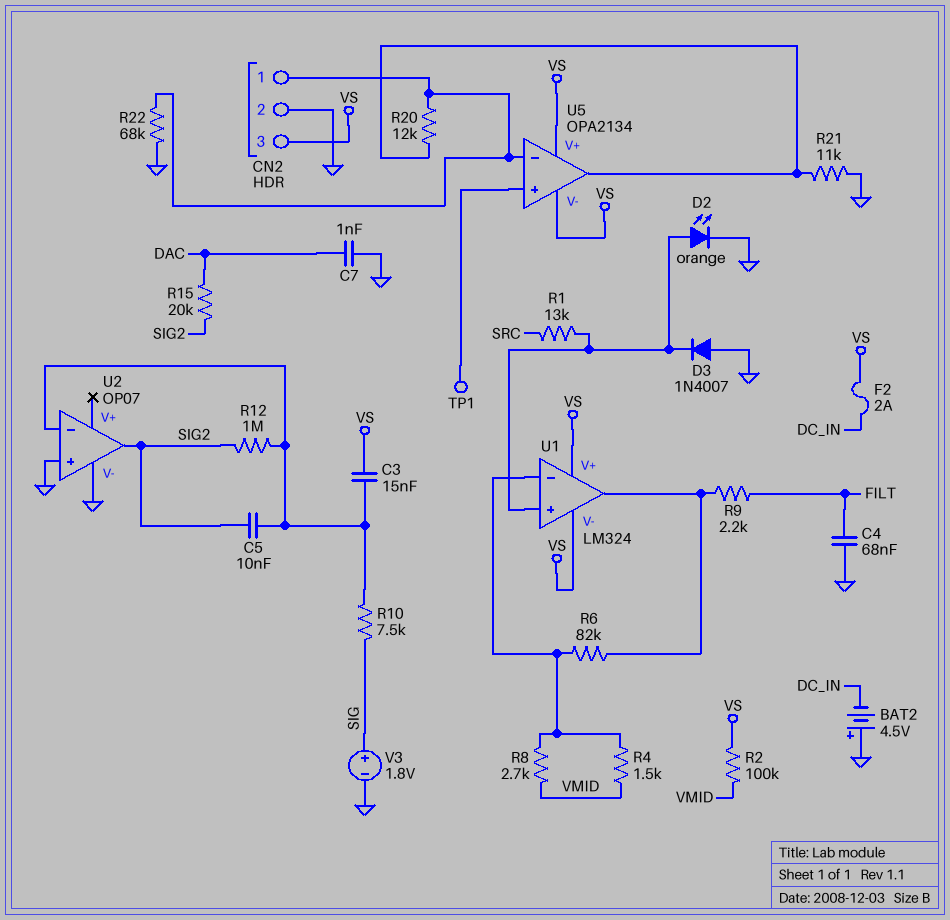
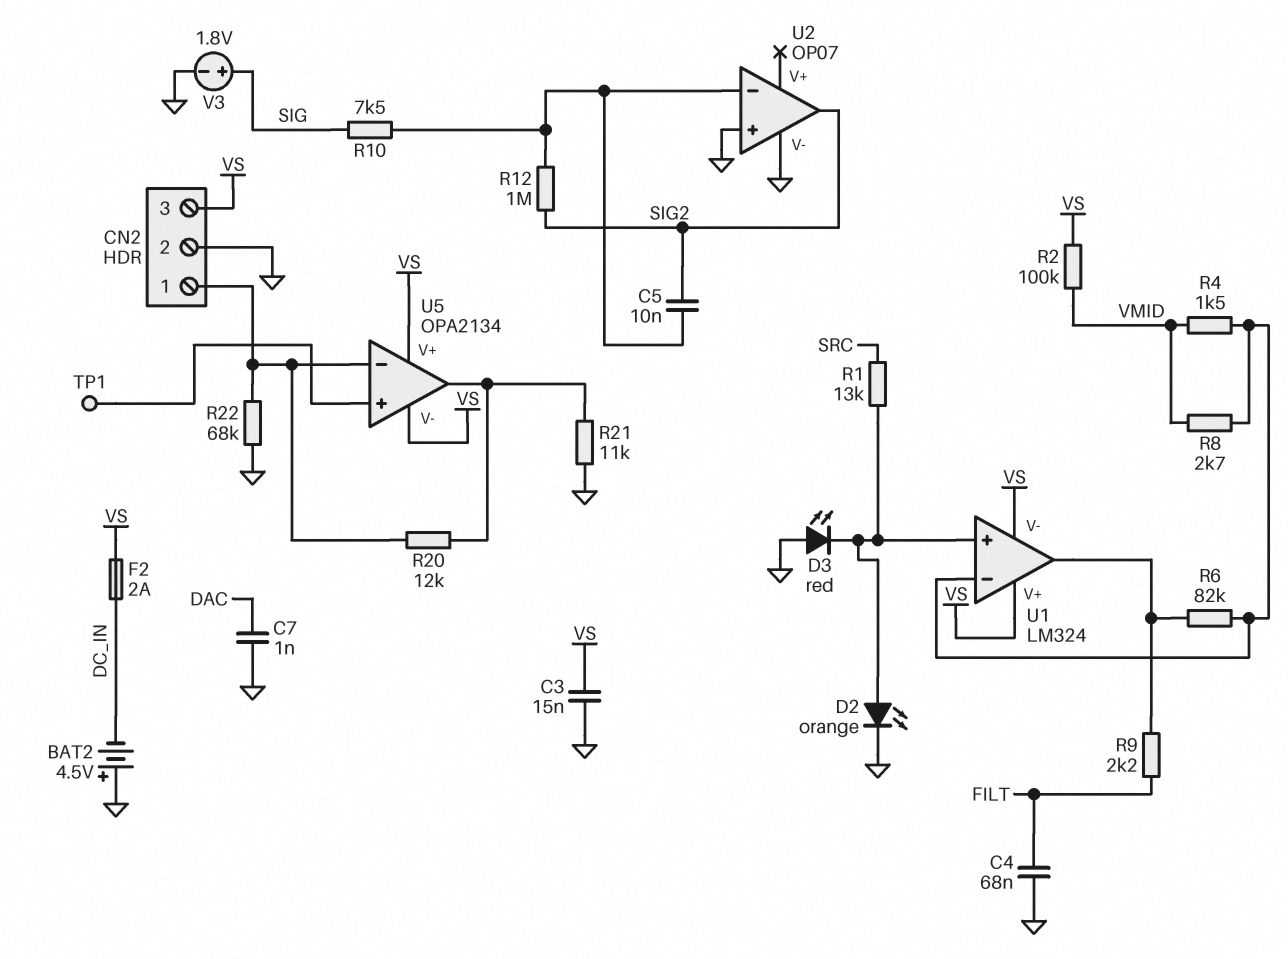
C3: 15nF (U2/in-, VS) -> 15nF (GND, VS)
D3: diode 1N4007 (A GND, K U1/in+) -> LED red (A GND, K U1/in+)
R15: 20k (DAC, SIG2) -> none

